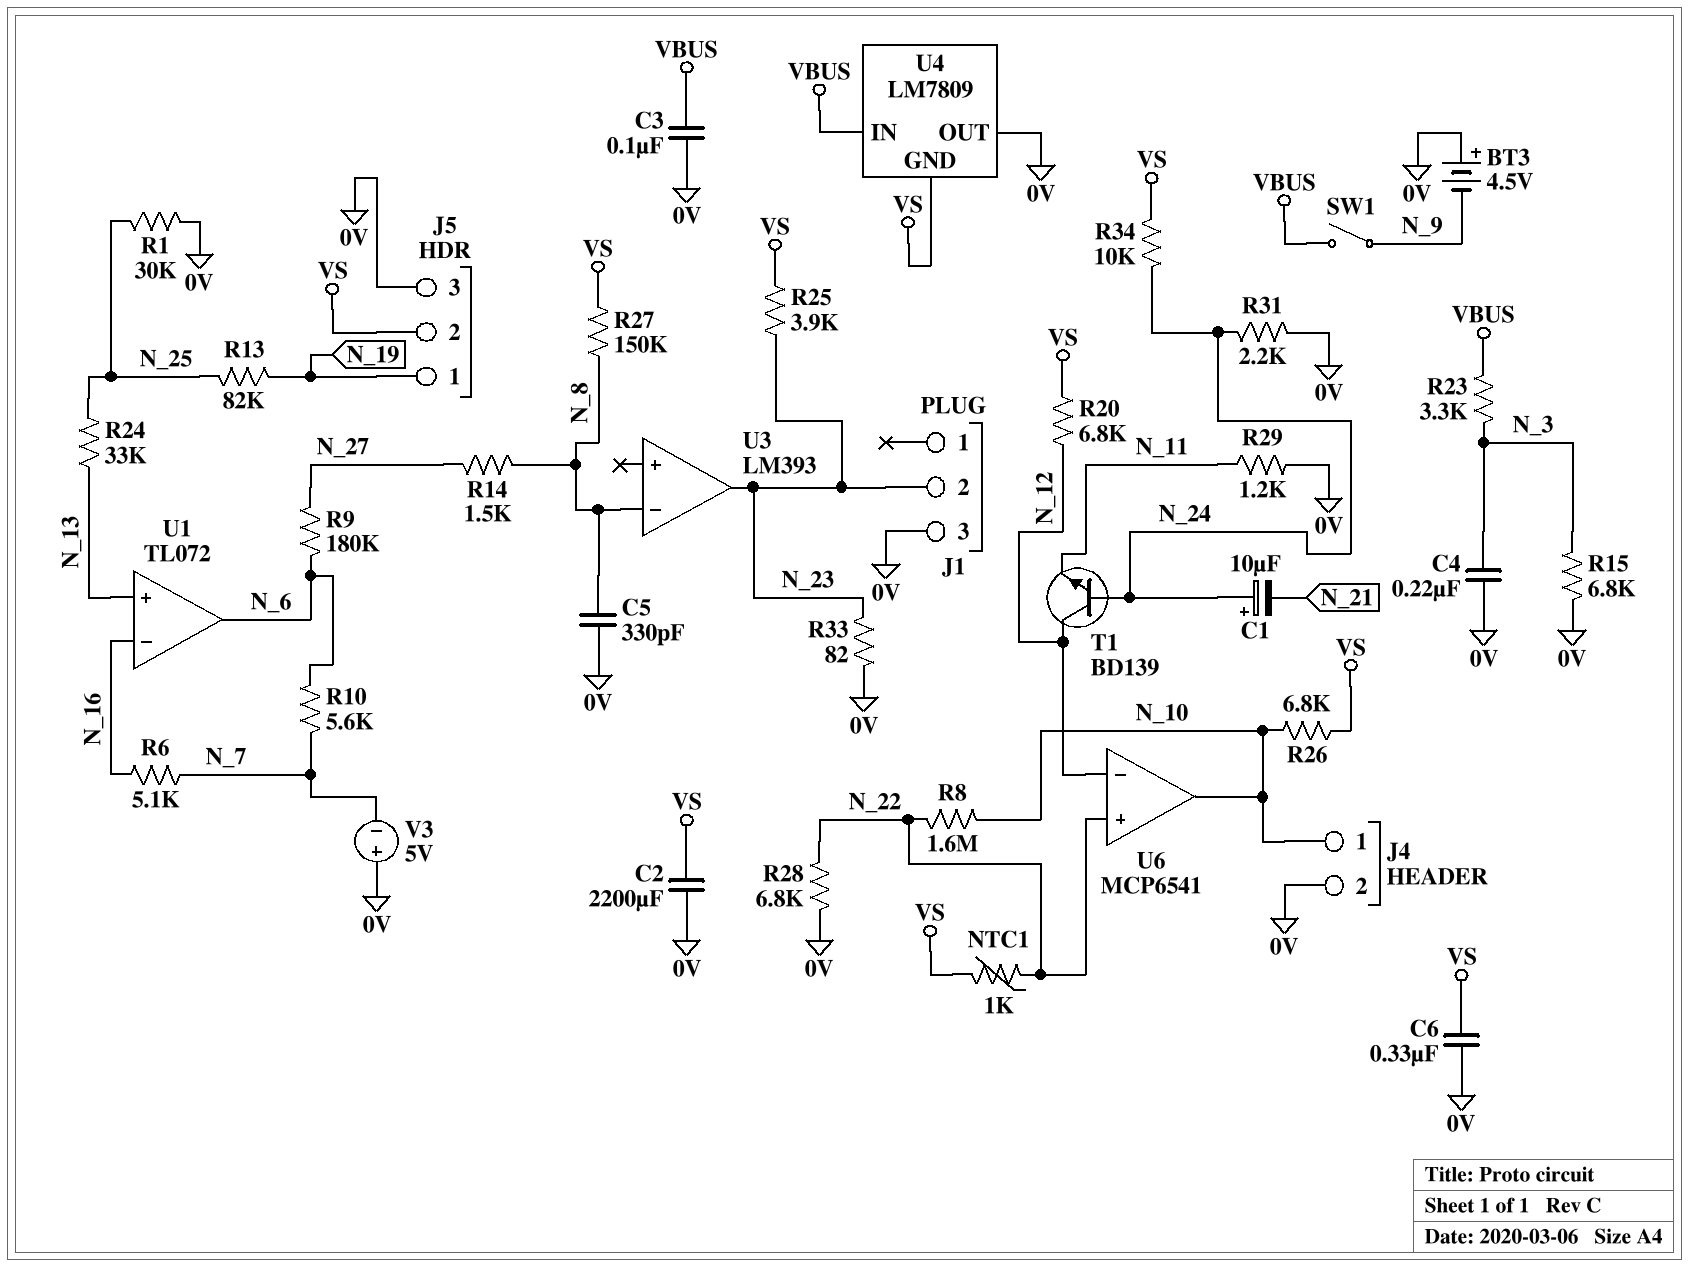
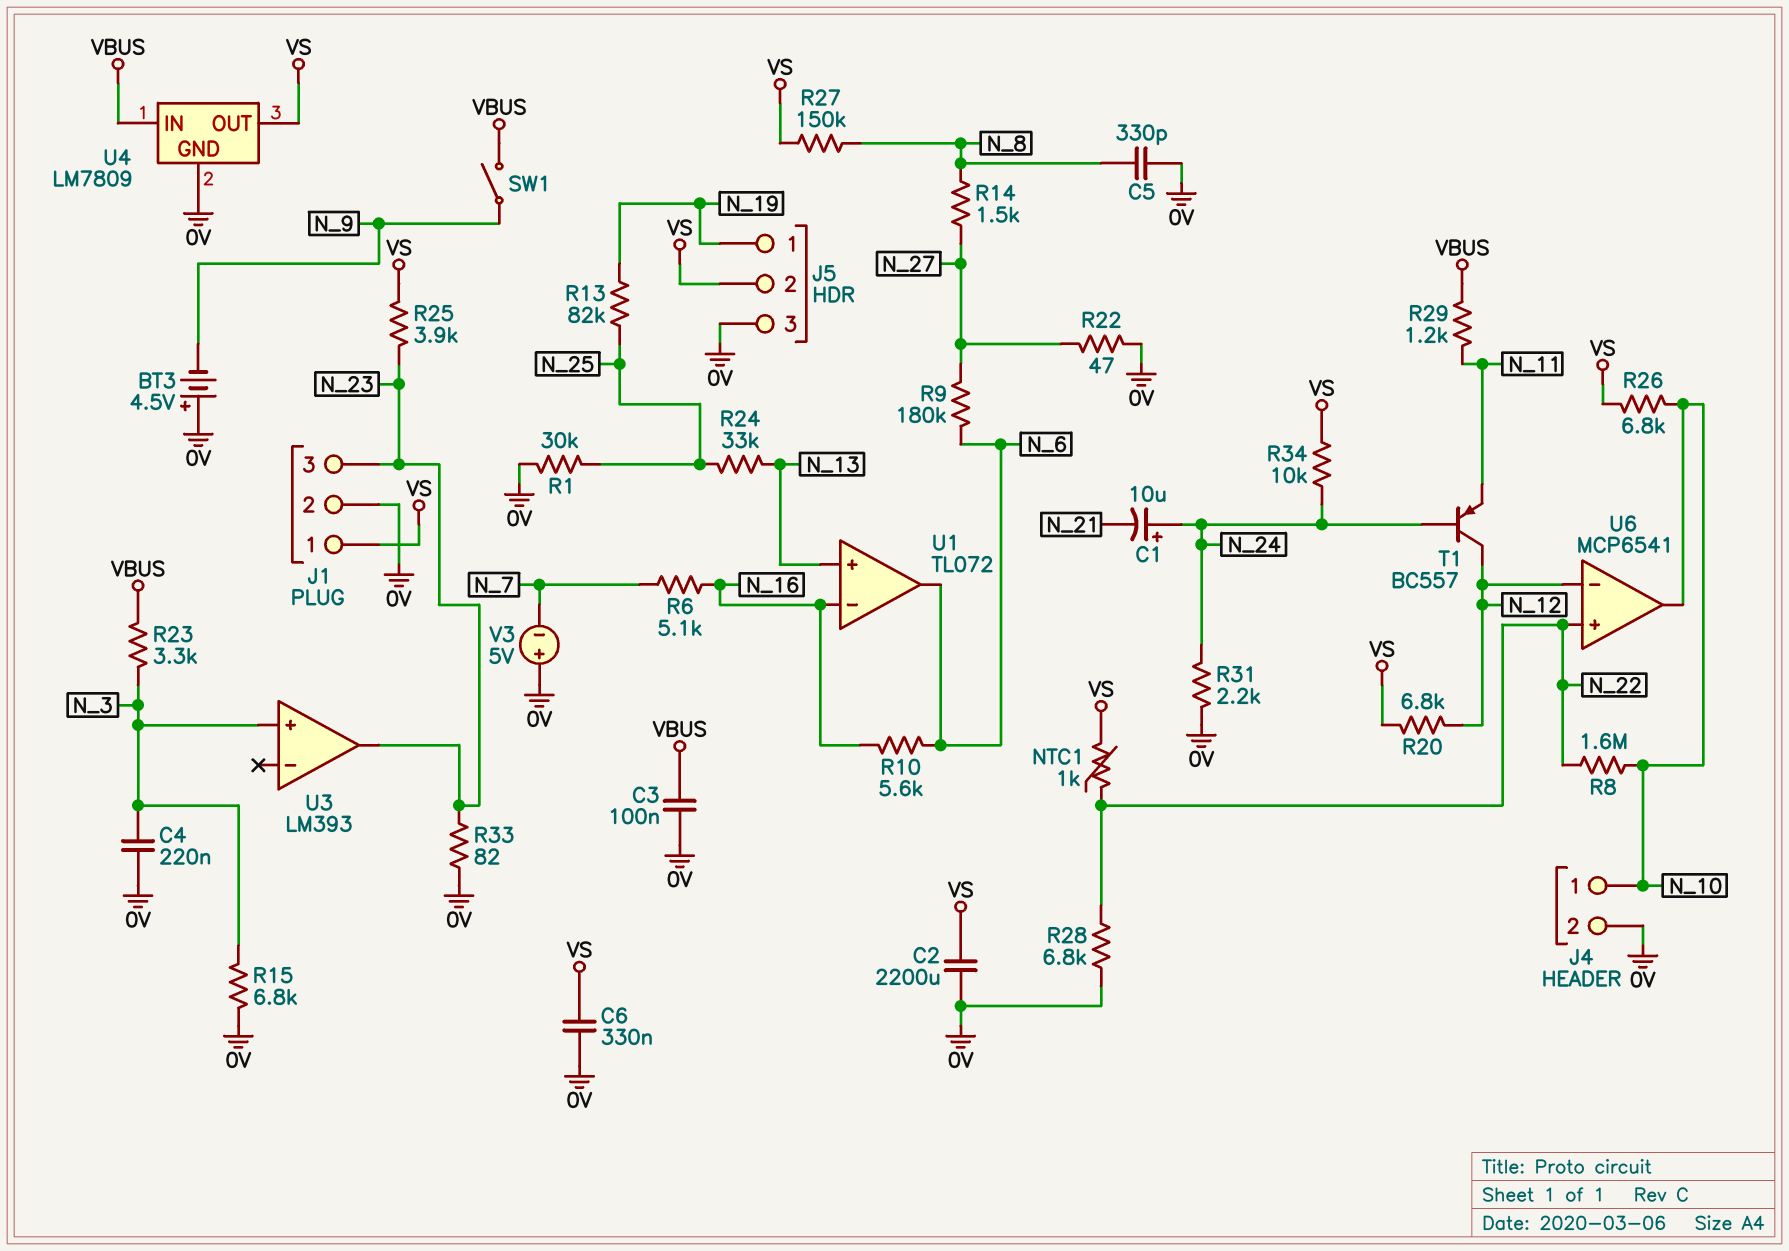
J1 pin 1: none -> VS
J1 pin 2: N_23 -> 0V
J1 pin 3: 0V -> N_23
R10: 5.6k (N_6, N_7) -> 5.6k (N_6, N_16)
R22: none -> 47 (0V, N_27)
R29: 1.2k (0V, N_11) -> 1.2k (N_11, VBUS)
T1: NPN BD139 (B N_24, C N_12, E N_11) -> PNP BC557 (B N_24, C N_12, E N_11)
U3 pin in+: none -> N_3
U3 pin in-: N_8 -> none
U4 pin GND: VS -> 0V
U4 pin OUT: 0V -> VS

